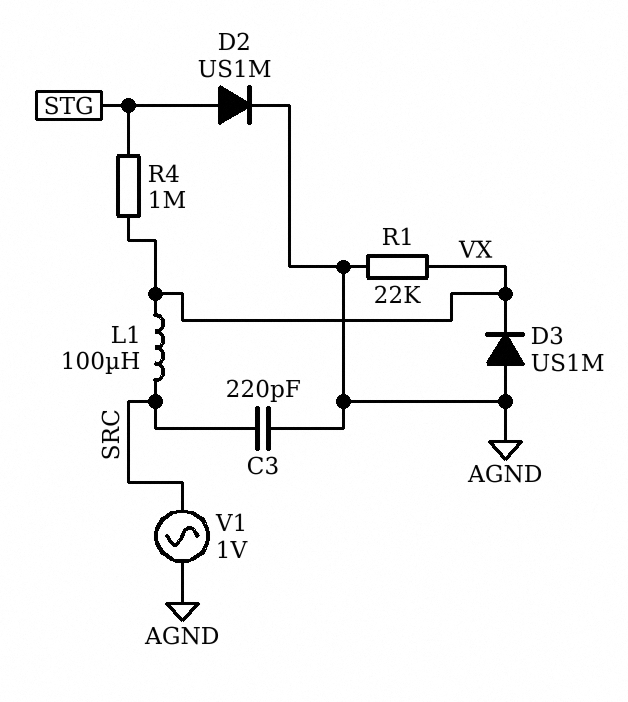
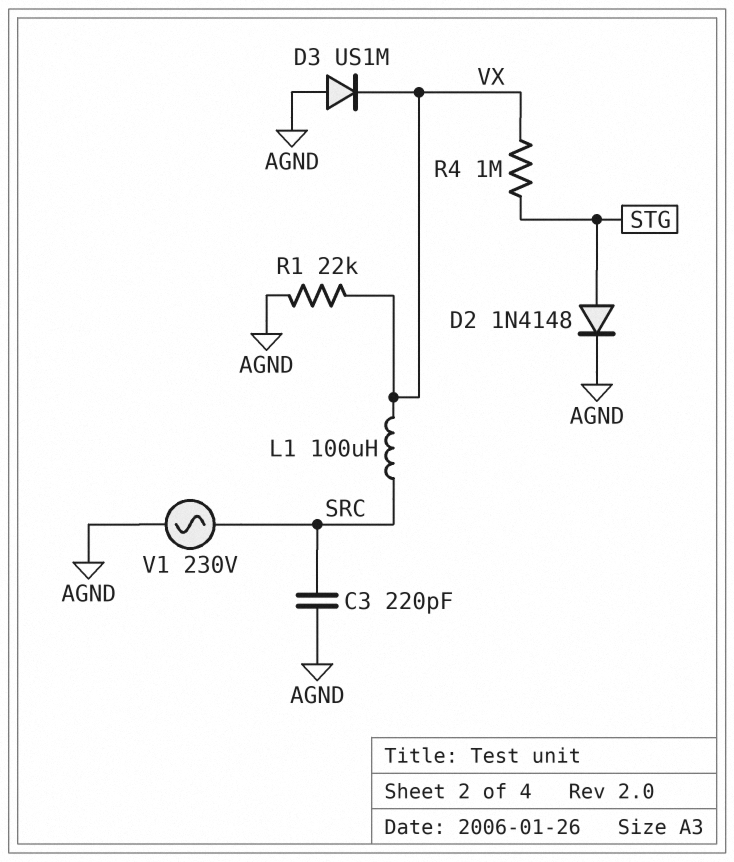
D2: diode US1M (A STG, K AGND) -> diode 1N4148 (A STG, K AGND)
V1: AC 1V (AGND, SRC) -> AC 230V (AGND, SRC)

